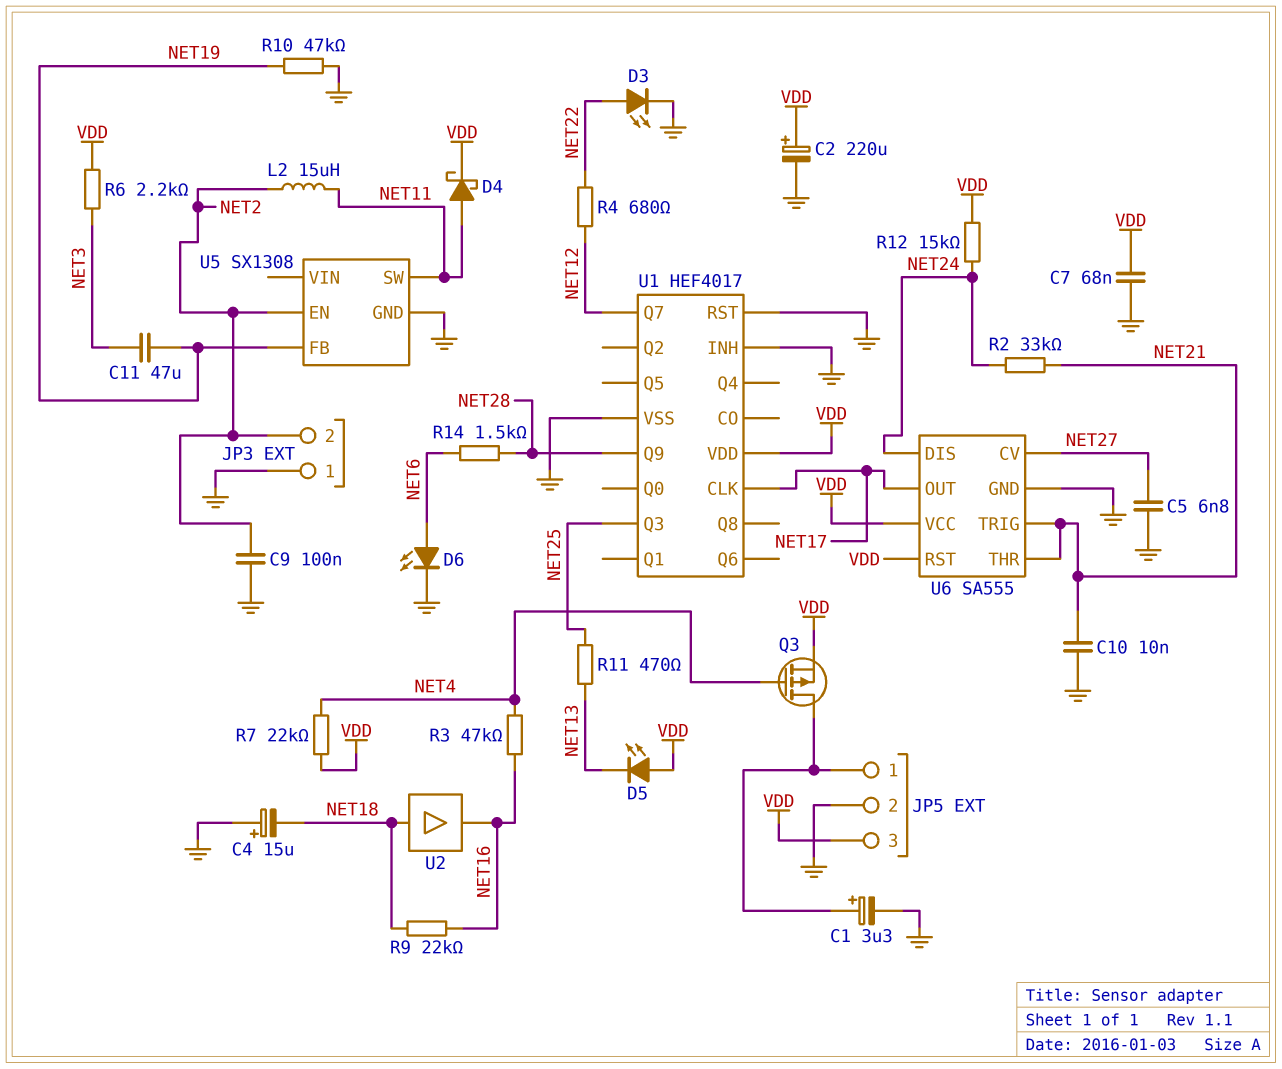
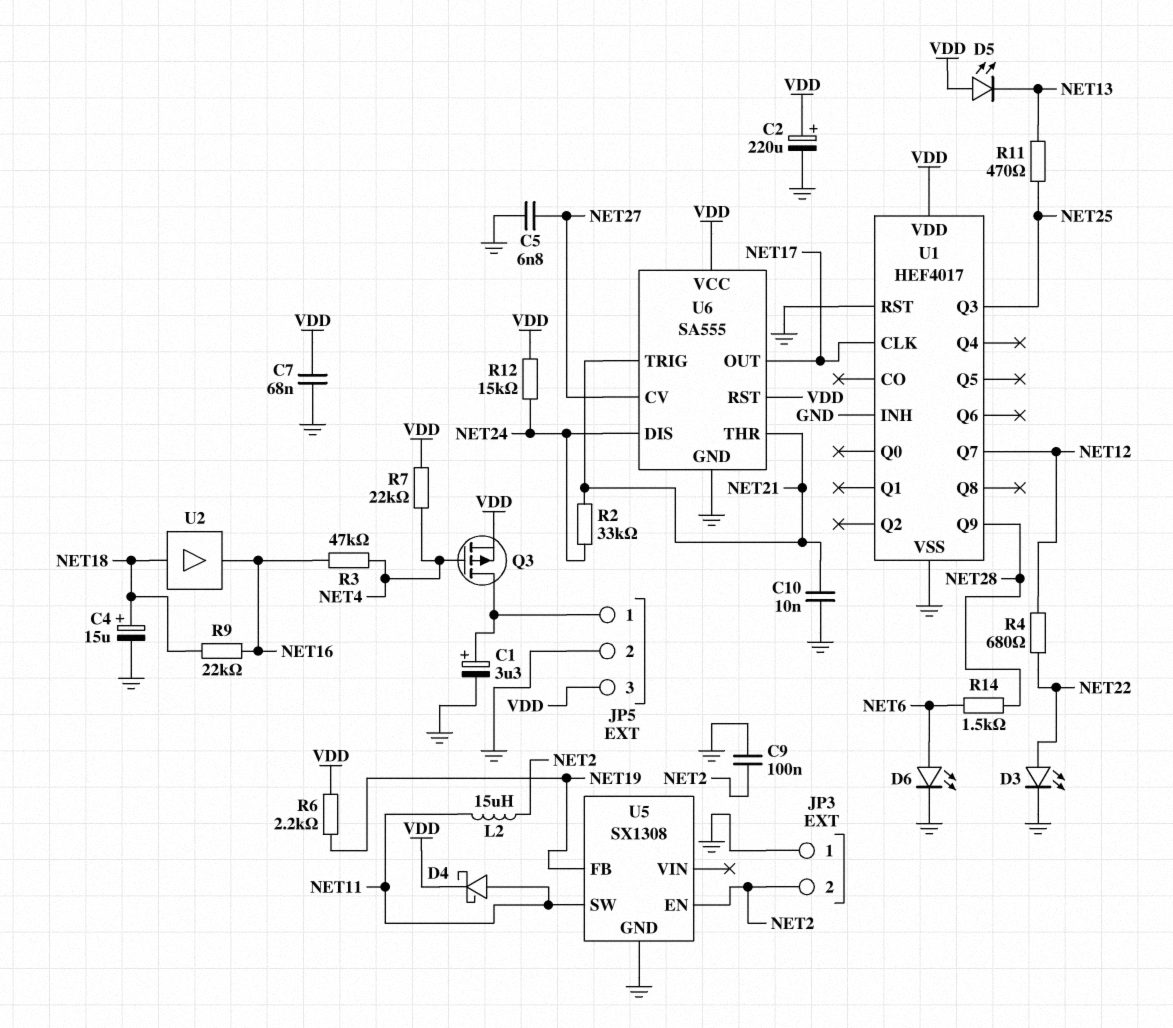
C4: 15uF (plus GND, minus NET18) -> 15uF (plus NET18, minus GND)
C11: 47uF (NET3, NET19) -> none
R6: 2.2k (NET3, VDD) -> 2.2k (NET19, VDD)
R10: 47k (GND, NET19) -> none

